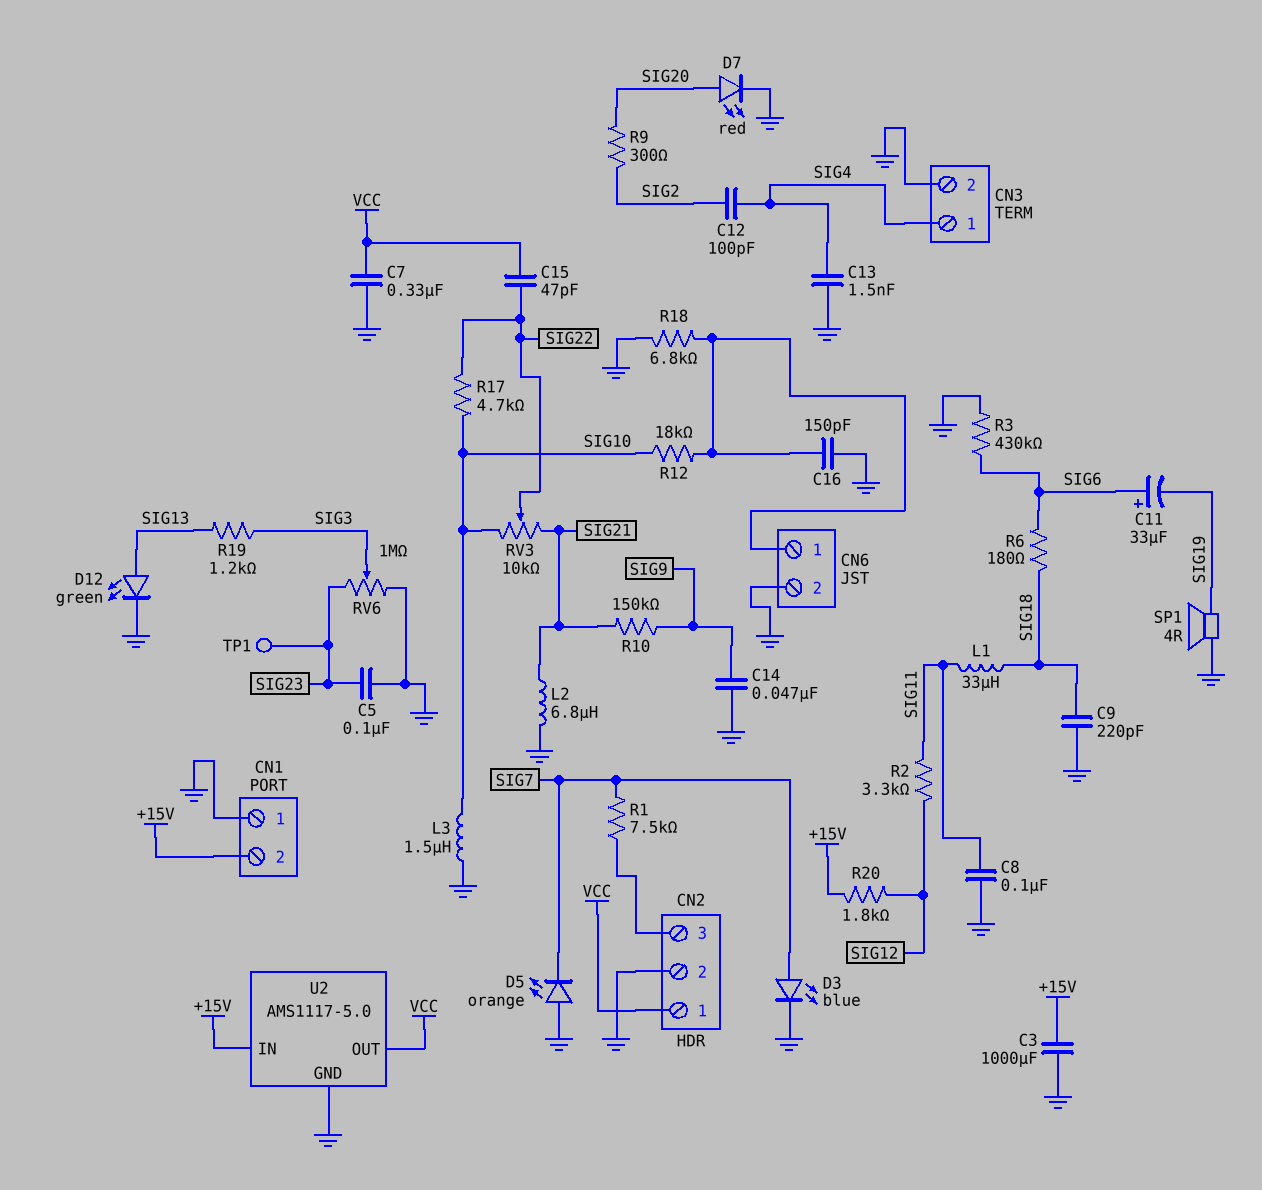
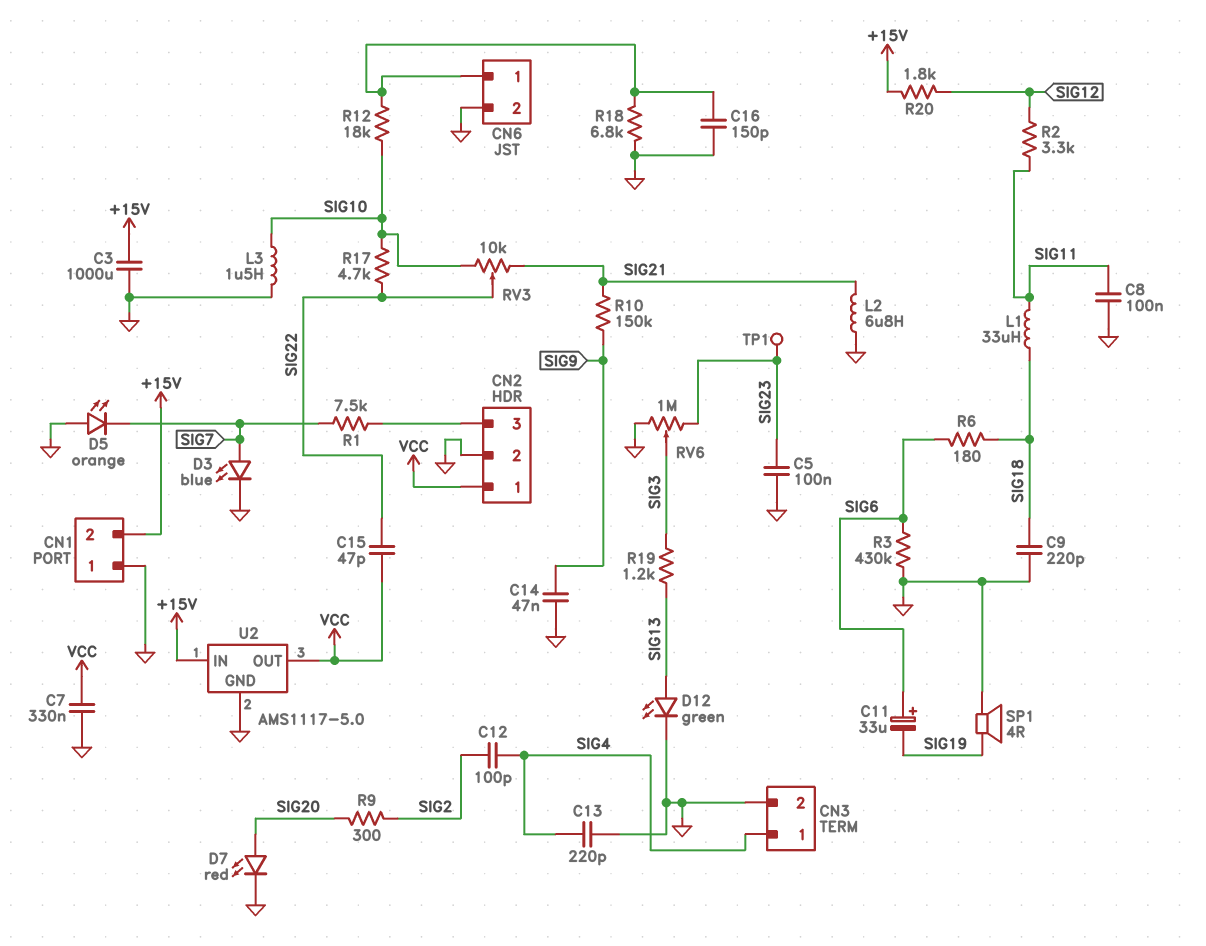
C13: 1.5nF (GND, SIG4) -> 220pF (GND, SIG4)

